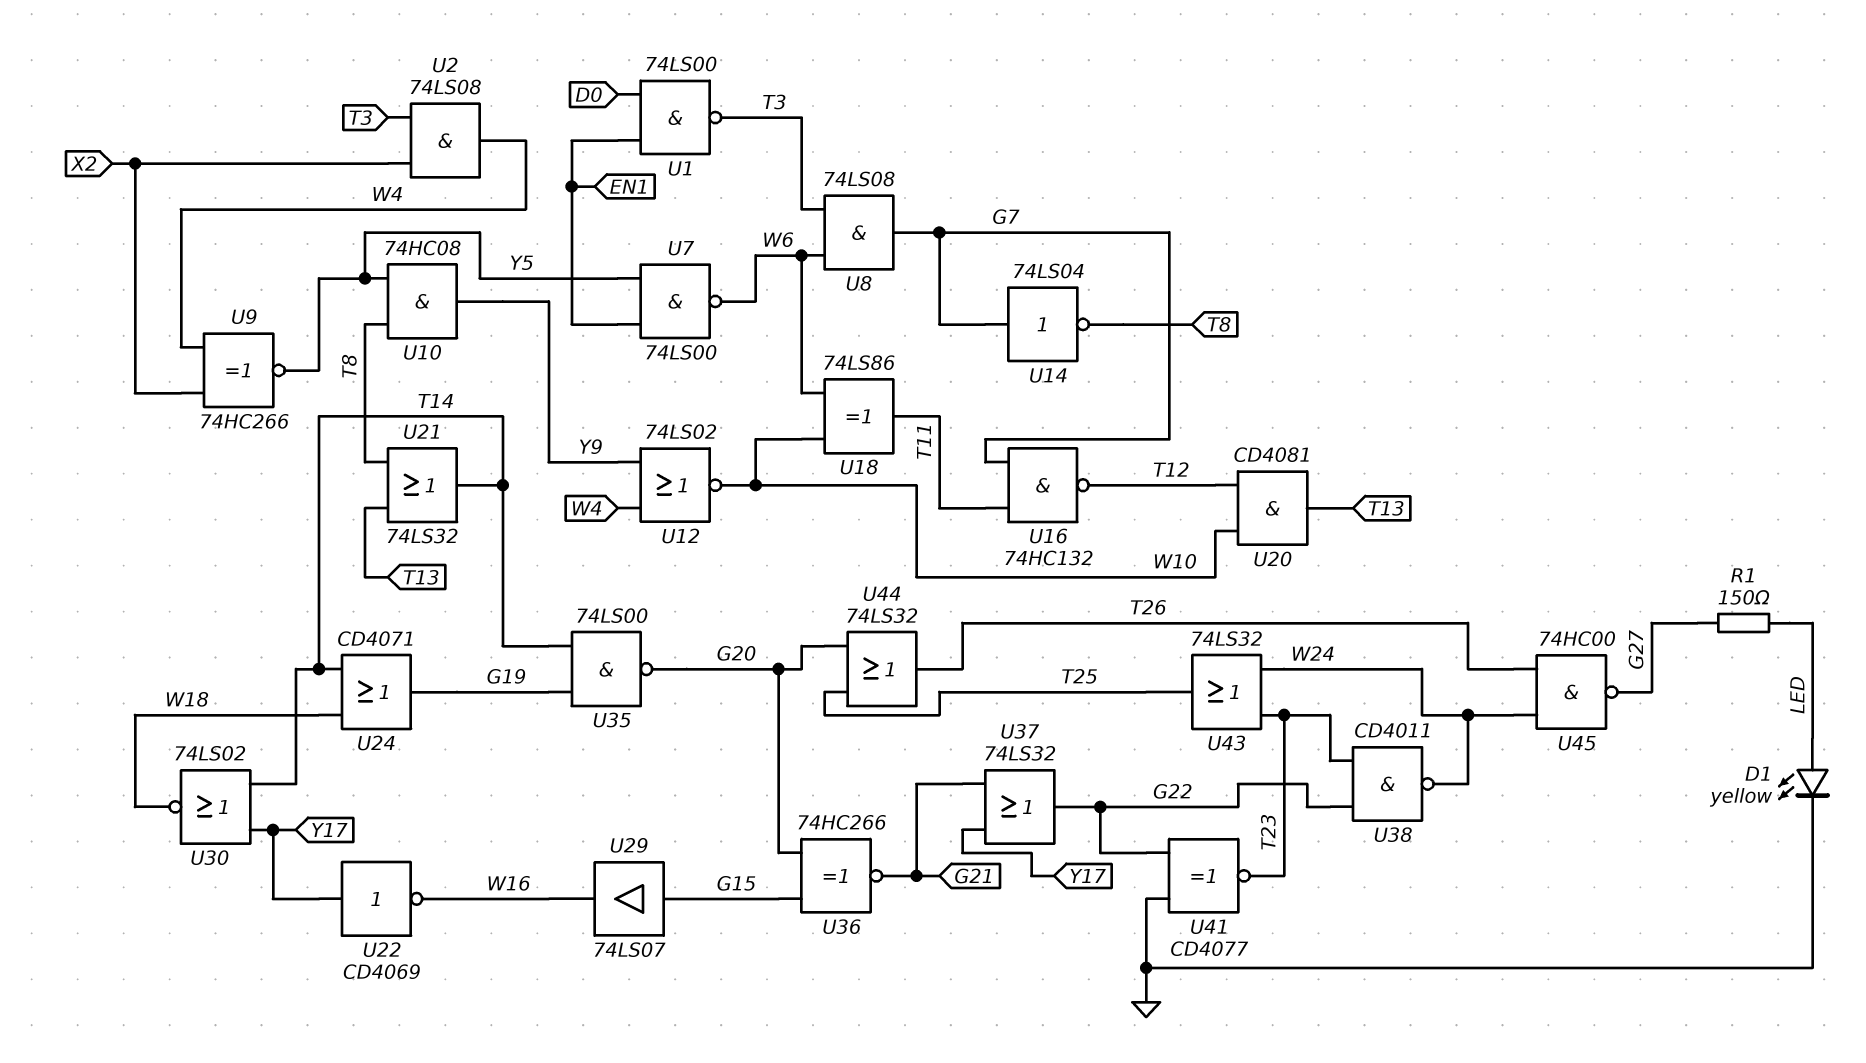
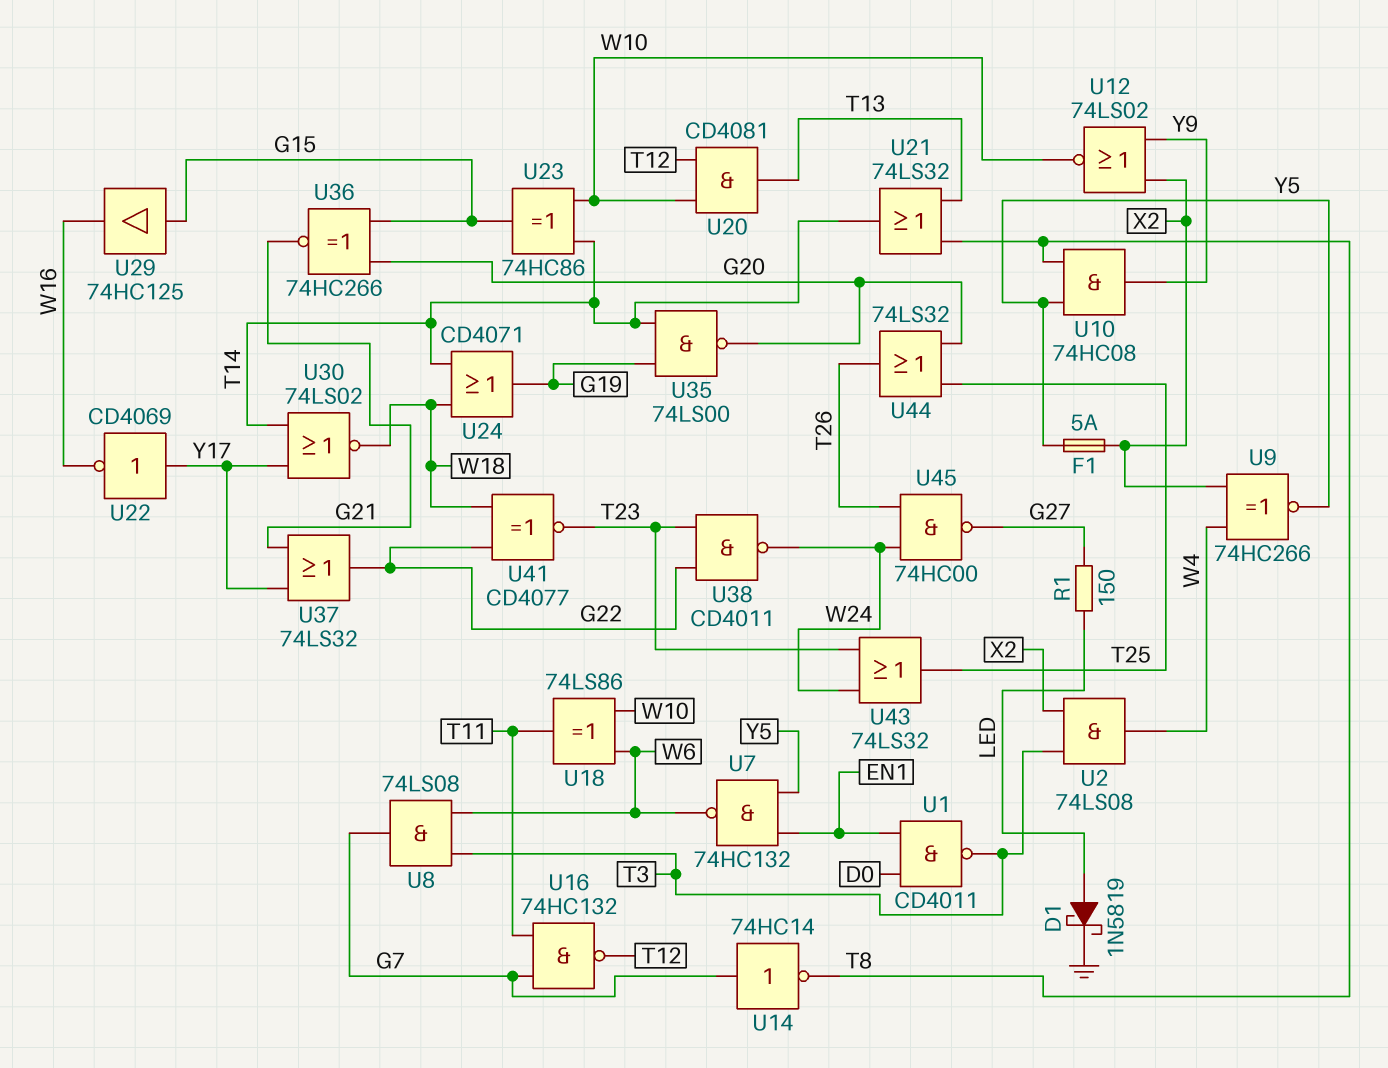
D1: LED yellow (A LED, K GND) -> schottky 1N5819 (A LED, K GND)
F1: none -> 5A (X2, Y5)
U1: NAND 74LS00 (in D0, in EN1, out T3) -> NAND CD4011 (in D0, in EN1, out T3)
U7: NAND 74LS00 (in EN1, in Y5, out W6) -> NAND 74HC132 (in EN1, in Y5, out W6)
U12: NOR 74LS02 (in W4, in Y9, out W10) -> NOR 74LS02 (in X2, in Y9, out W10)
U14: NOT 74LS04 (in G7, out T8) -> NOT 74HC14 (in G7, out T8)
U23: none -> XOR 74HC86 (in T14, in W10, out G15)
U29: buffer 74LS07 (in G15, out W16) -> buffer 74HC125 (in G15, out W16)
U41: XNOR CD4077 (in G22, in GND, out T23) -> XNOR CD4077 (in G22, in W18, out T23)

